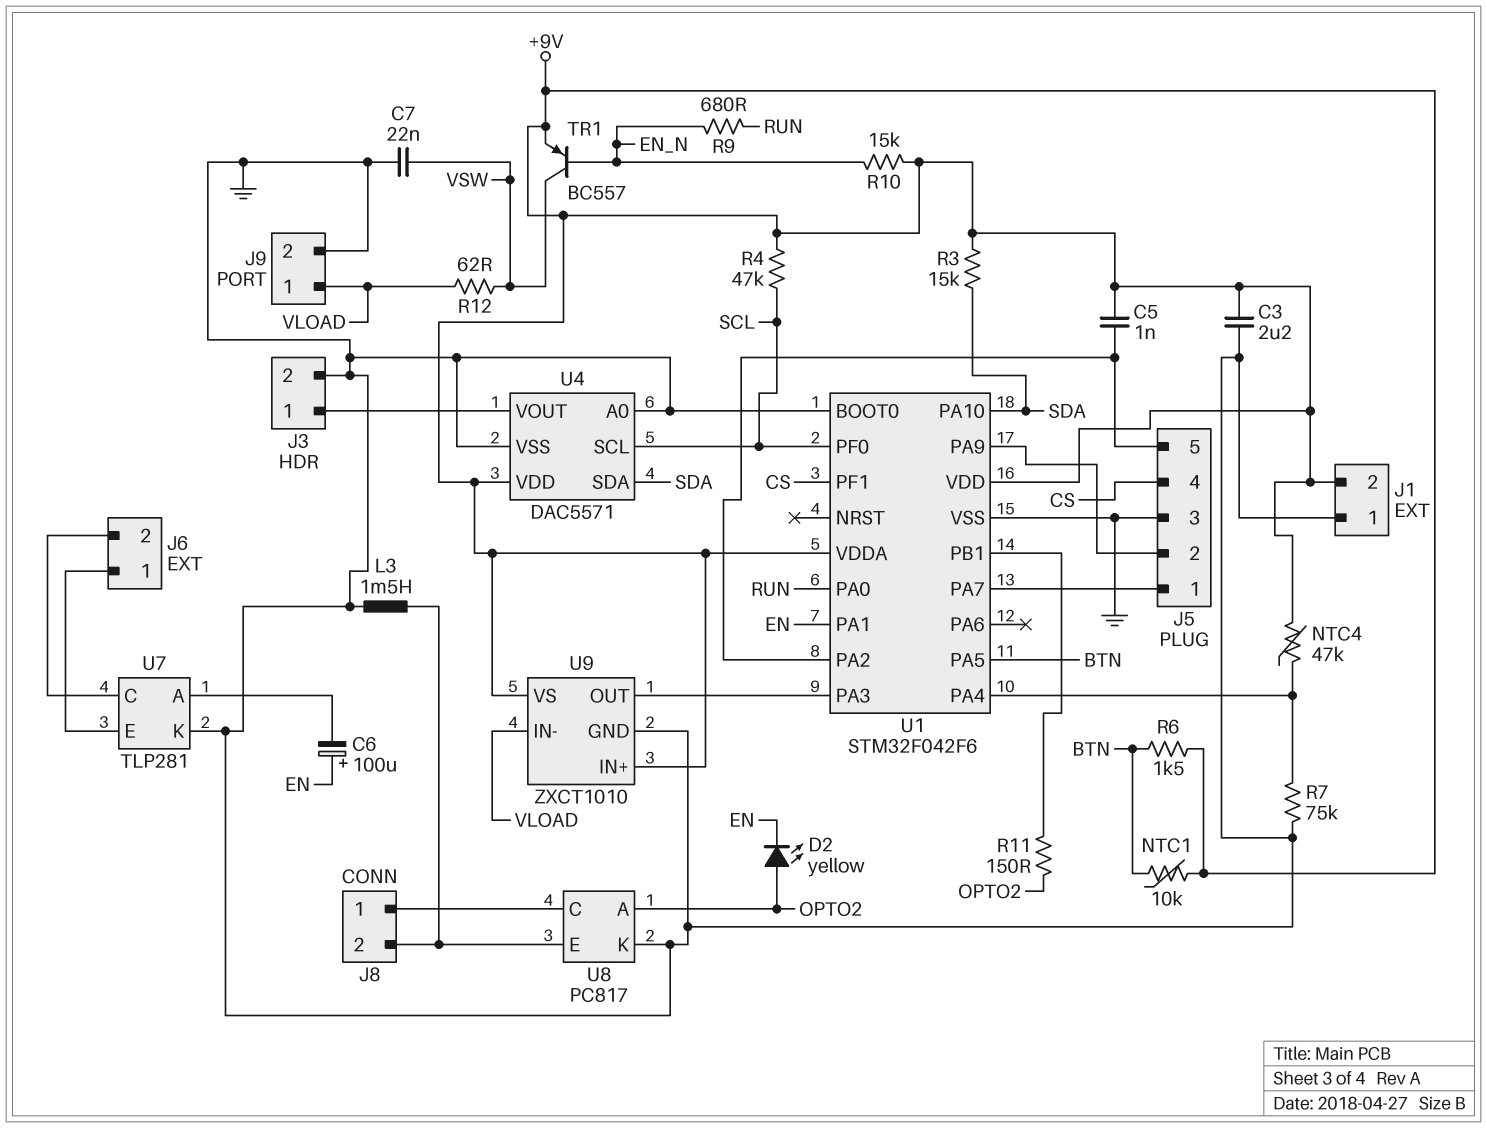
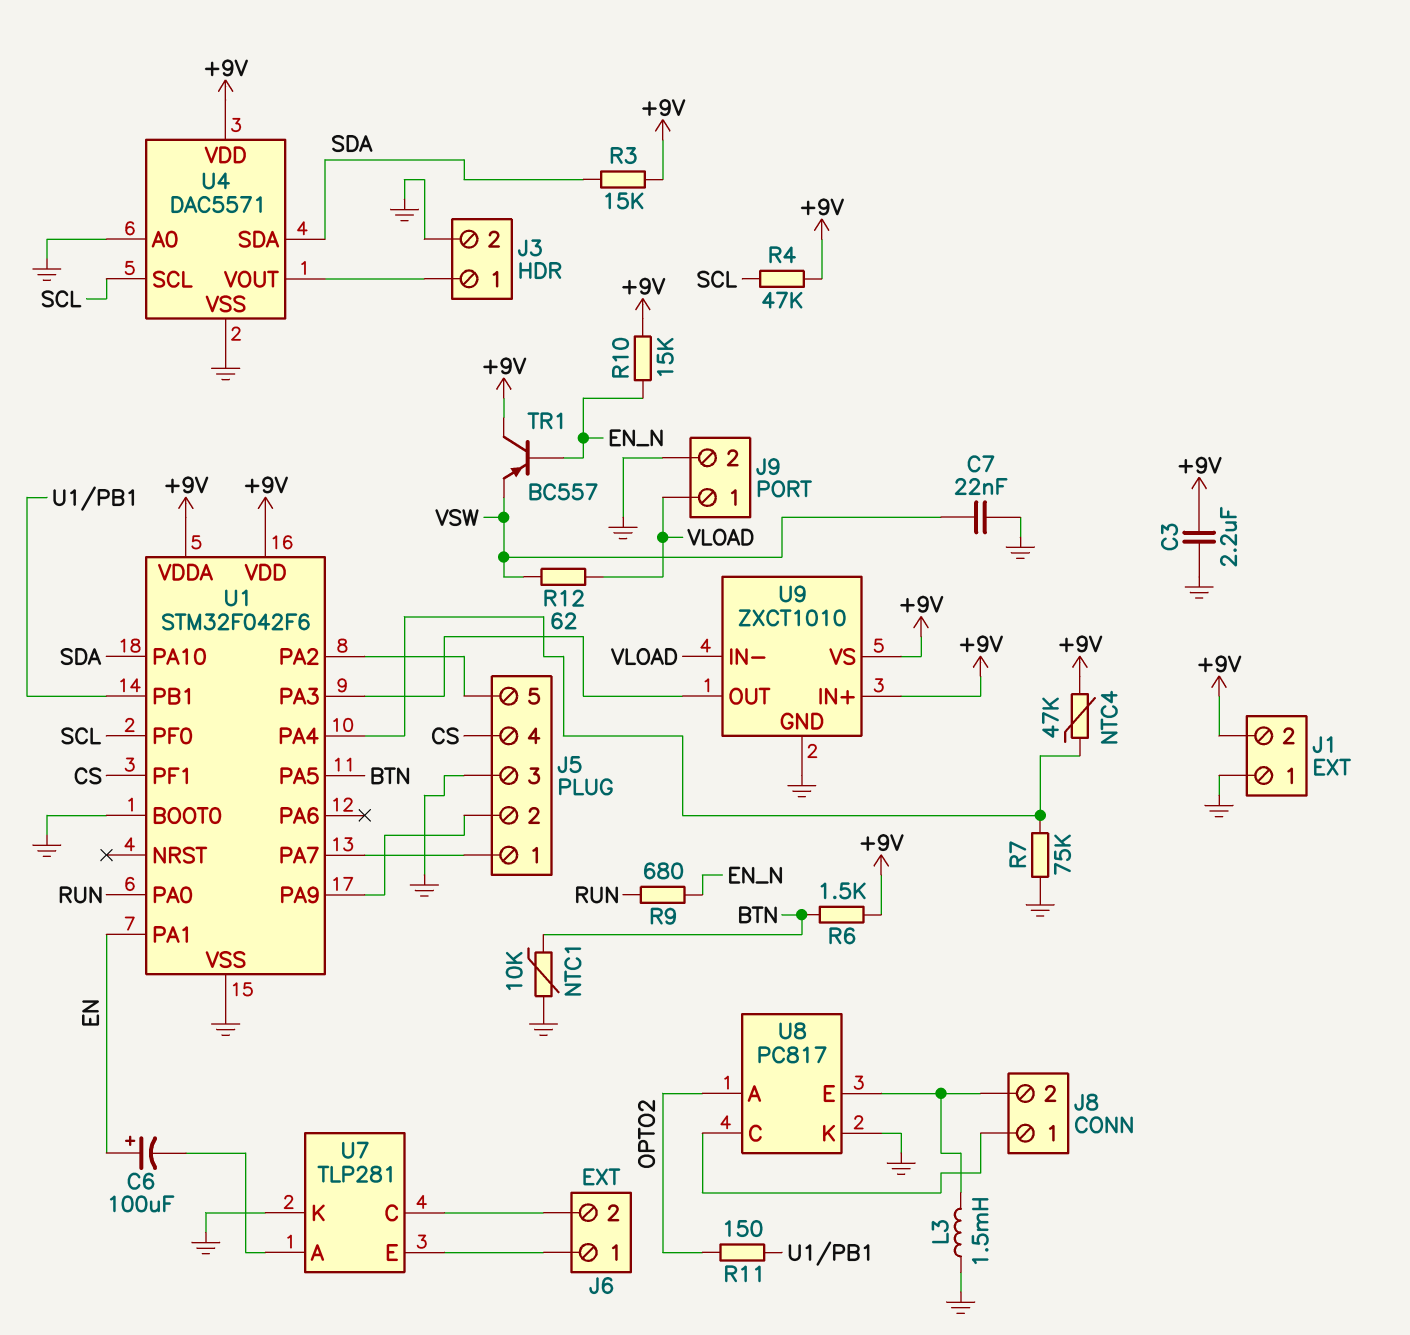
C5: 1nF (+9V, J5/5) -> none
D2: LED yellow (A OPTO2, K EN) -> none
NTC1: 10k (+9V, BTN) -> 10k (BTN, GND)
TR1: PNP BC557 (B EN_N, C VSW, E +9V) -> PNP BC557 (B EN_N, C +9V, E VSW)

